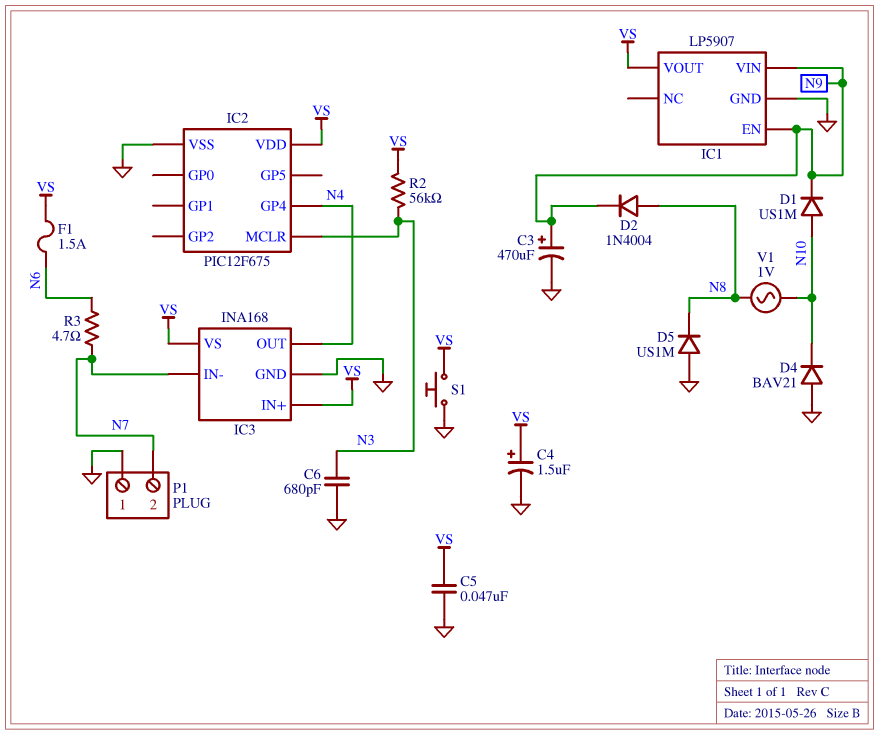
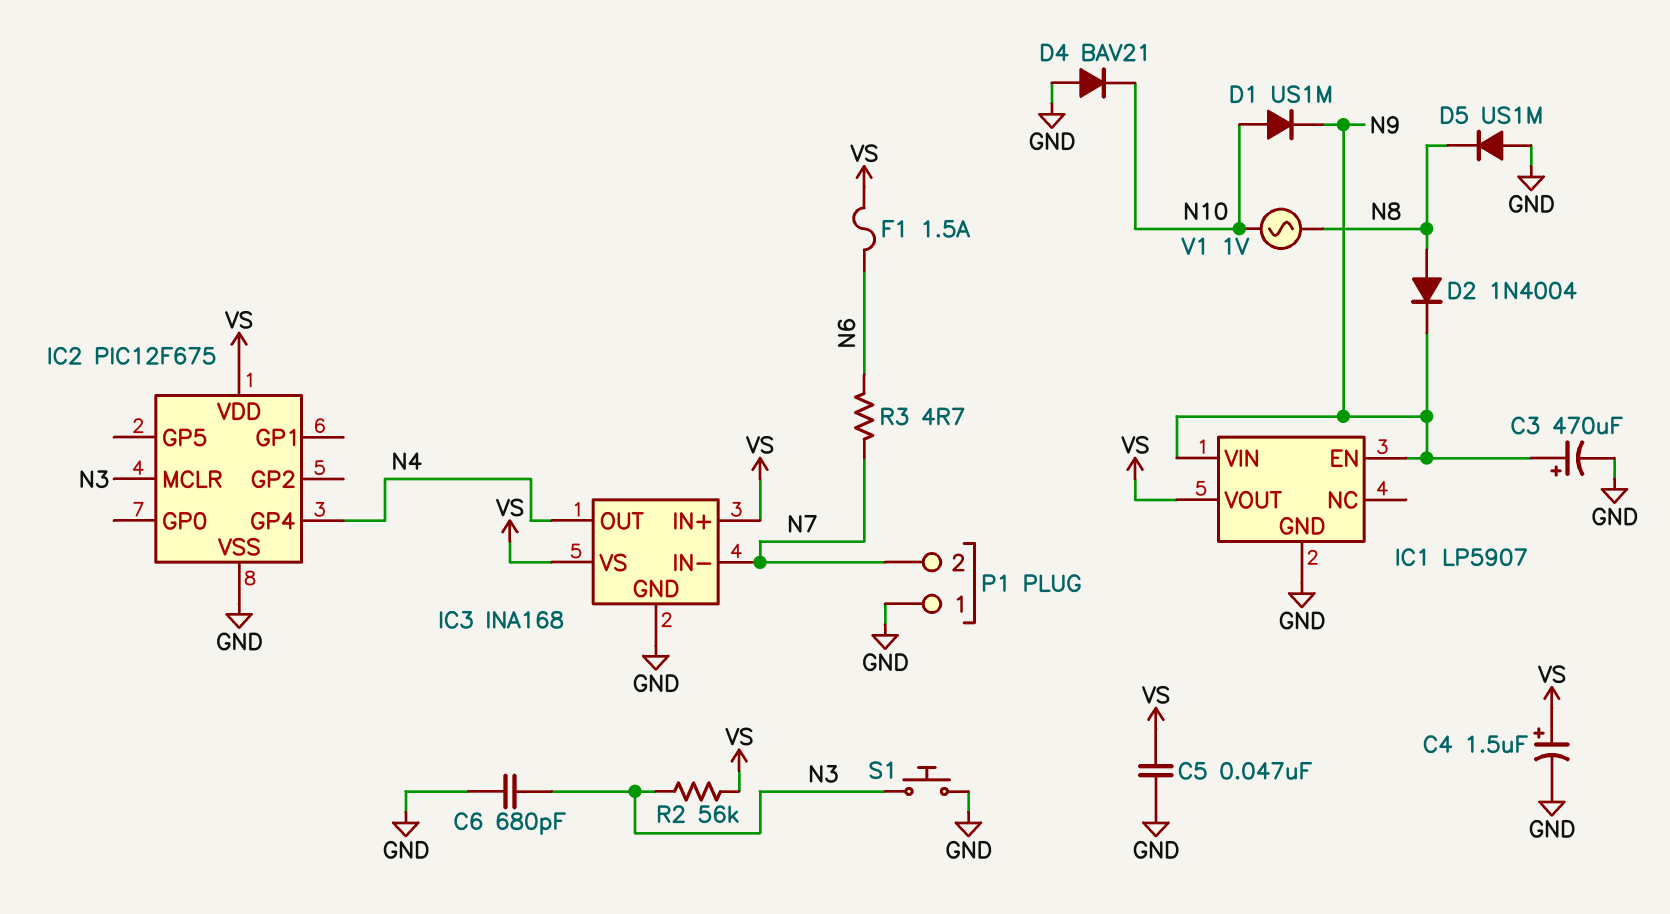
S1: button (GND, VS) -> button (GND, N3)

